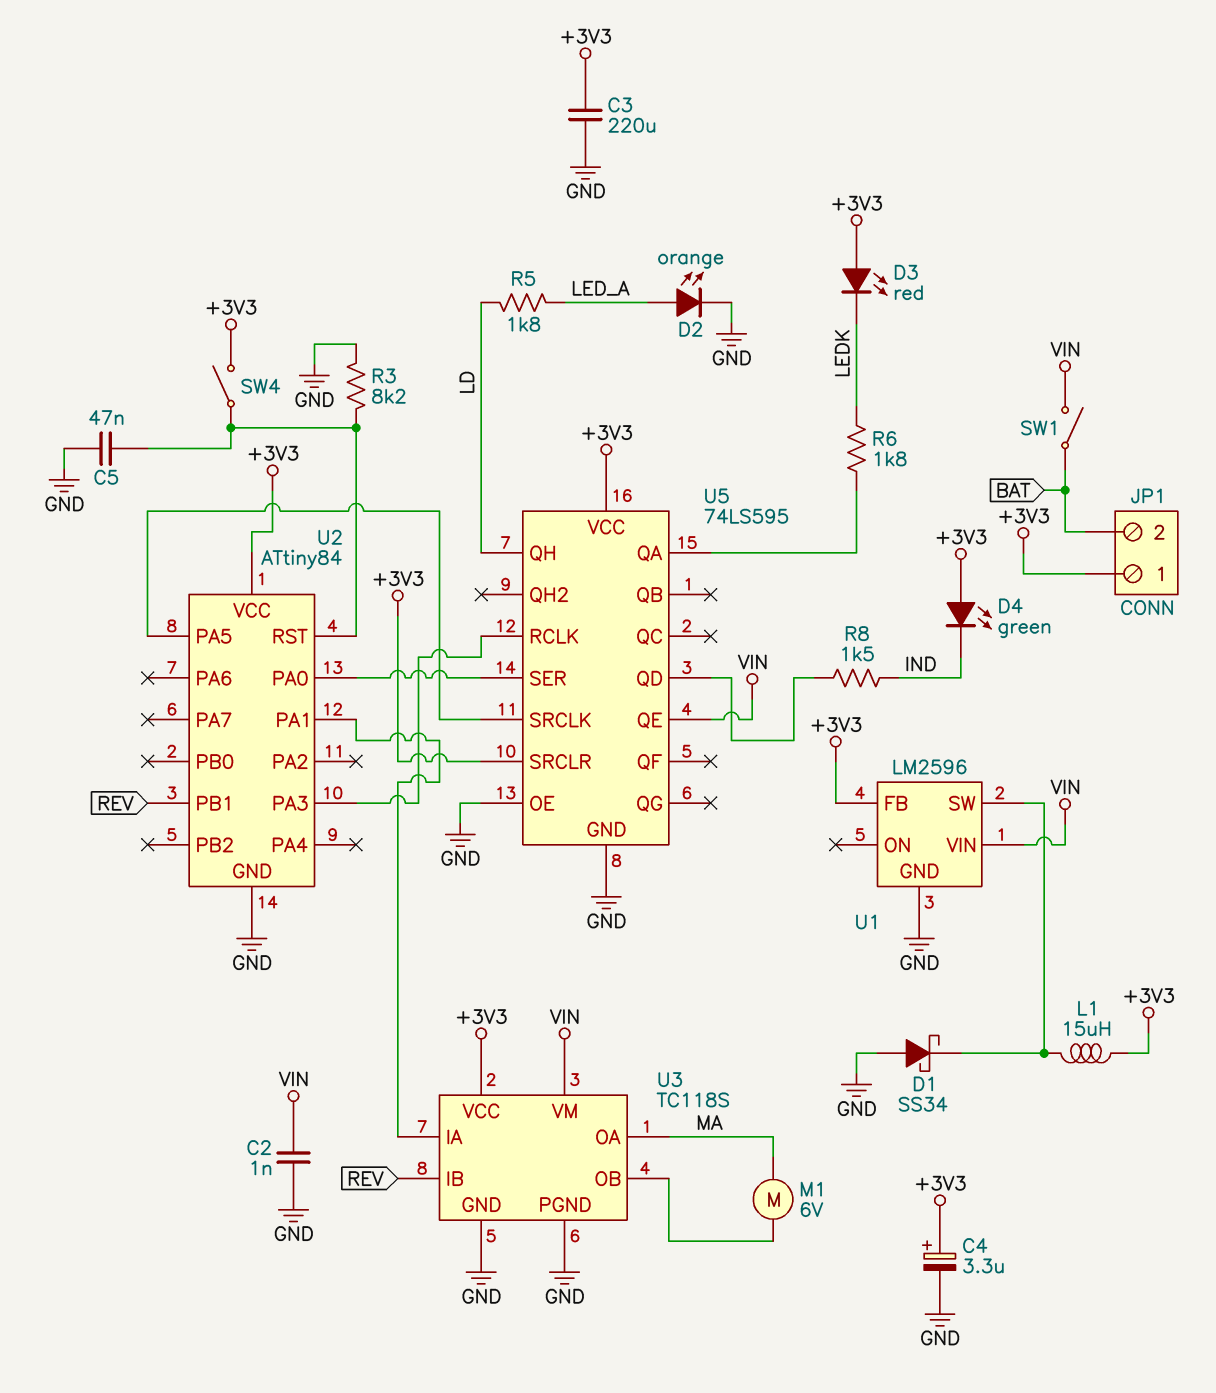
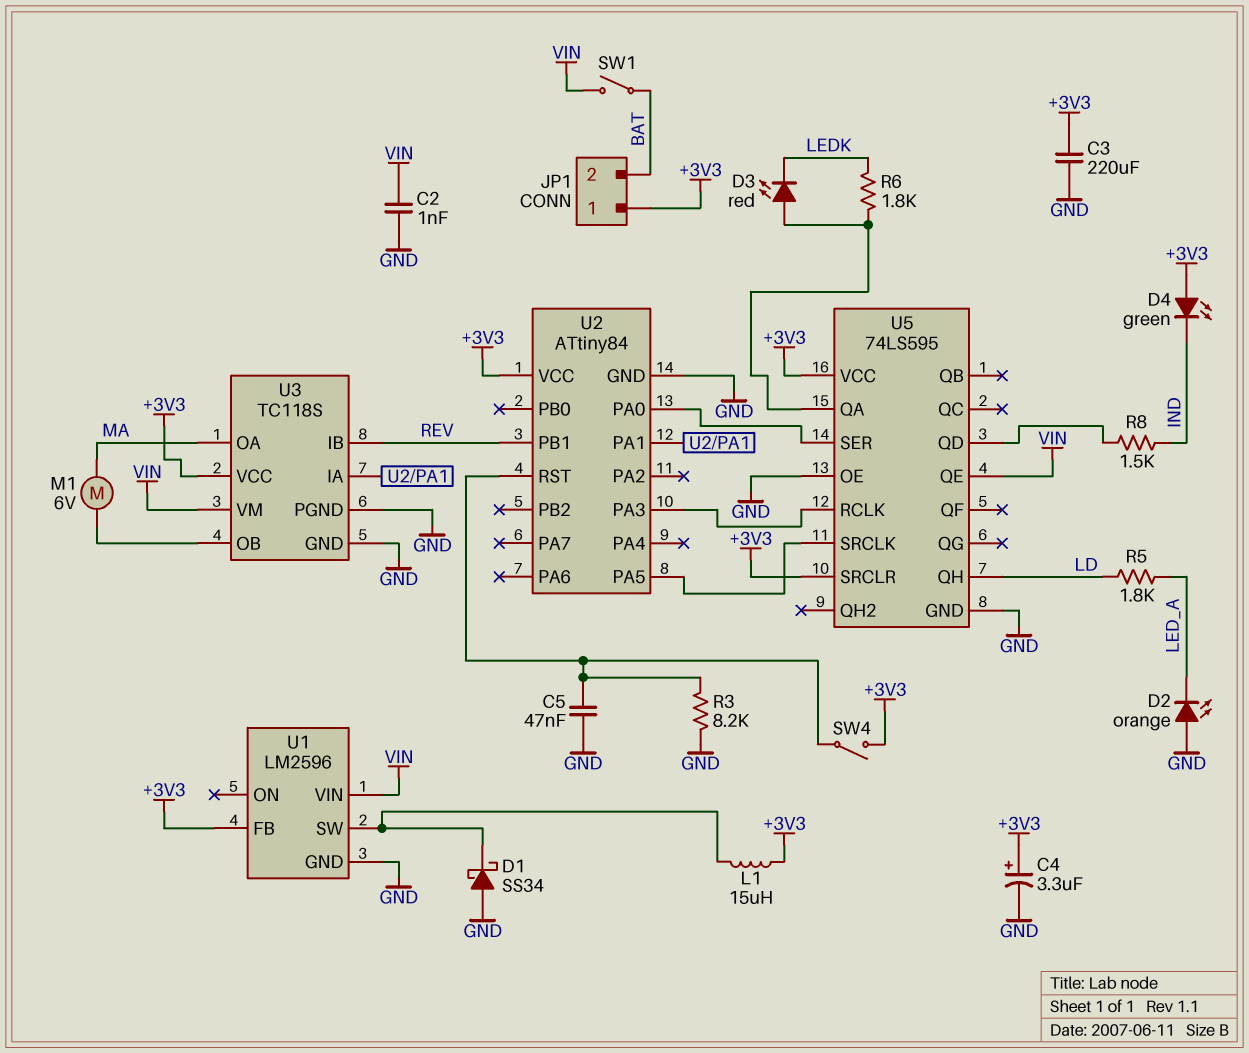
D2: LED orange (A LED_A, K GND) -> LED orange (A GND, K LED_A)
D3: LED red (A +3V3, K LEDK) -> LED red (A U5/QA, K LEDK)

